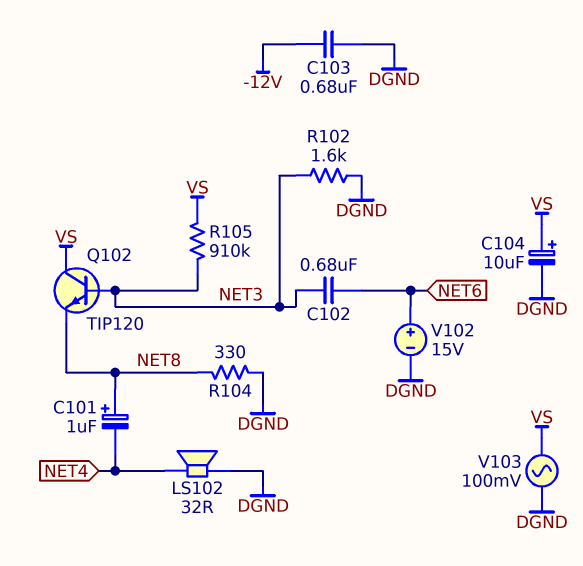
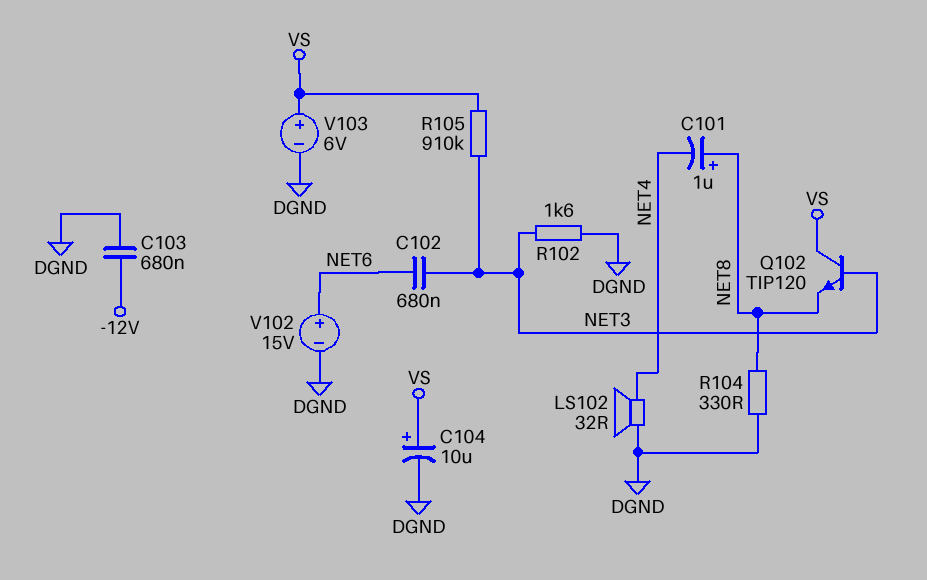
V103: AC 100mV (DGND, VS) -> 6V (plus VS, minus DGND)

